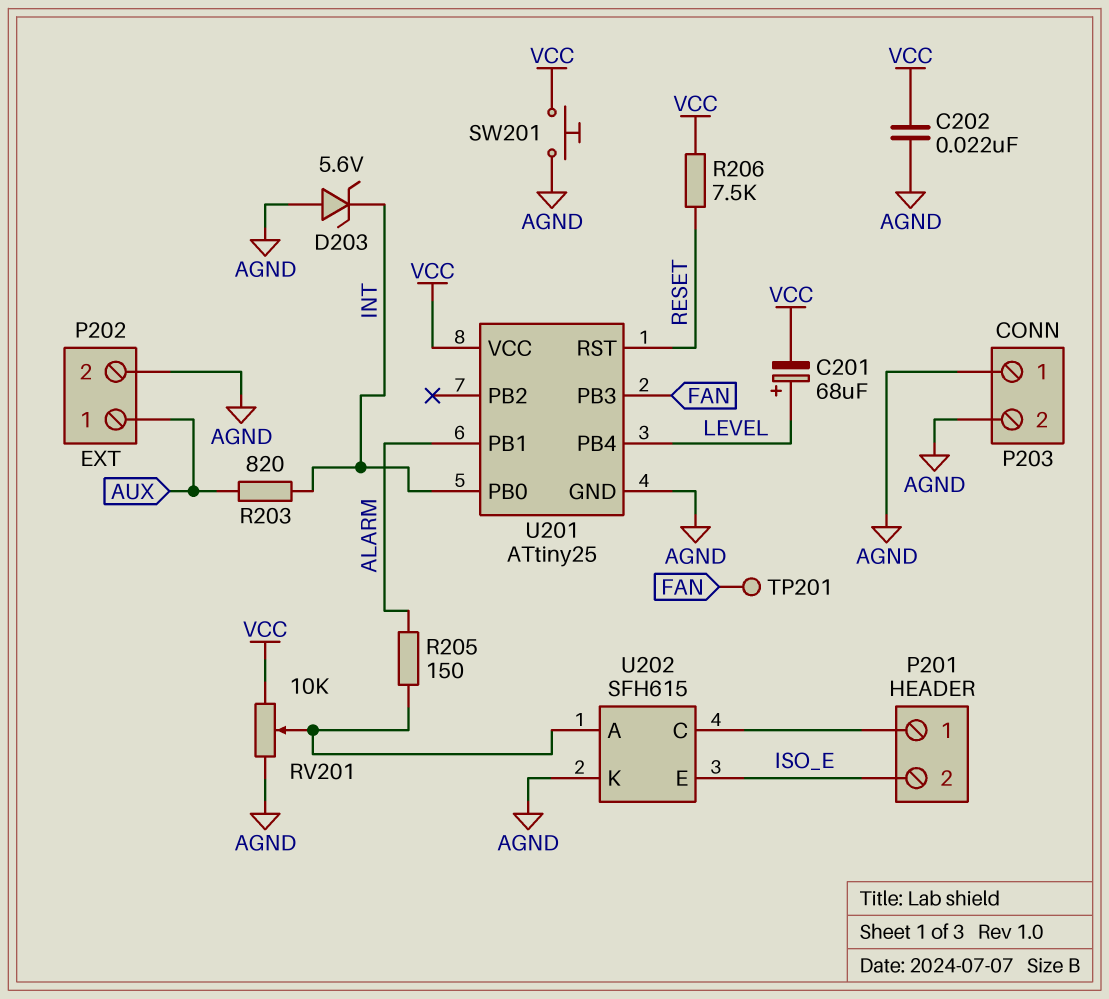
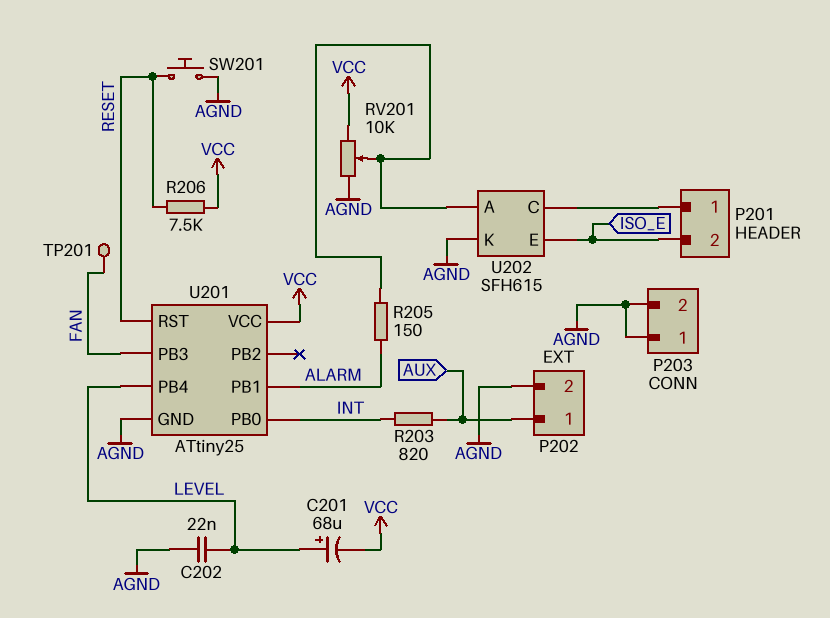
C202: 22nF (AGND, VCC) -> 22nF (AGND, LEVEL)
D203: zener 5.6V (A AGND, K INT) -> none
SW201: button (AGND, VCC) -> button (AGND, RESET)

